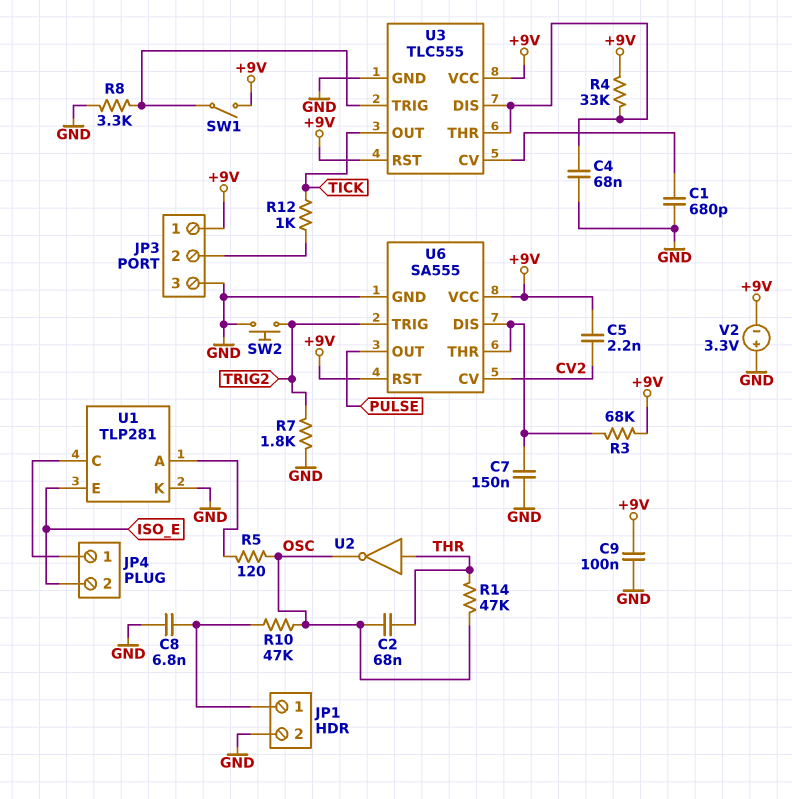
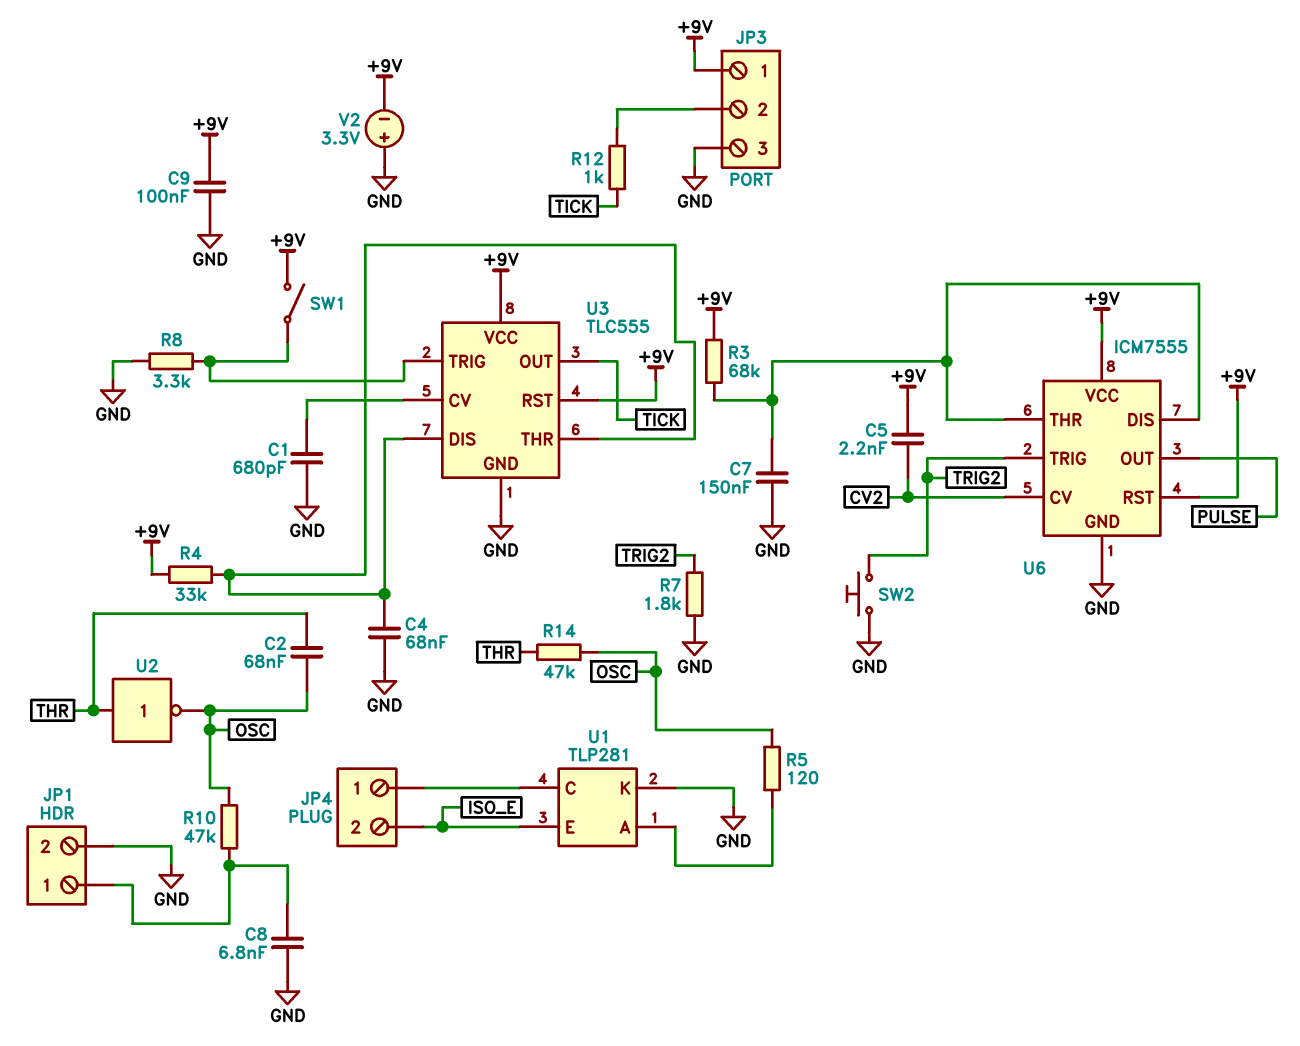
U6: SA555 -> ICM7555

